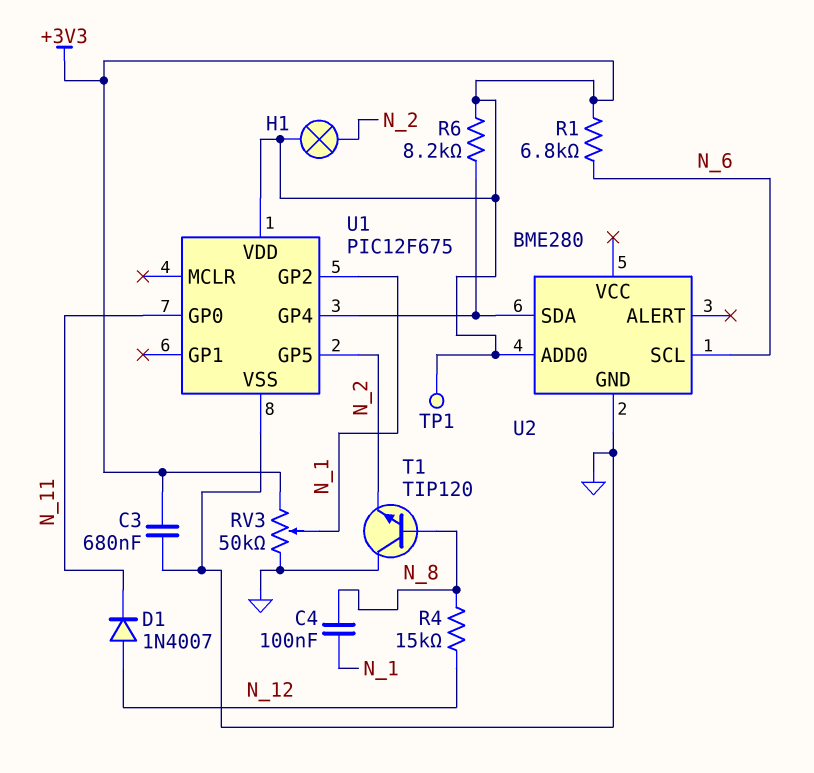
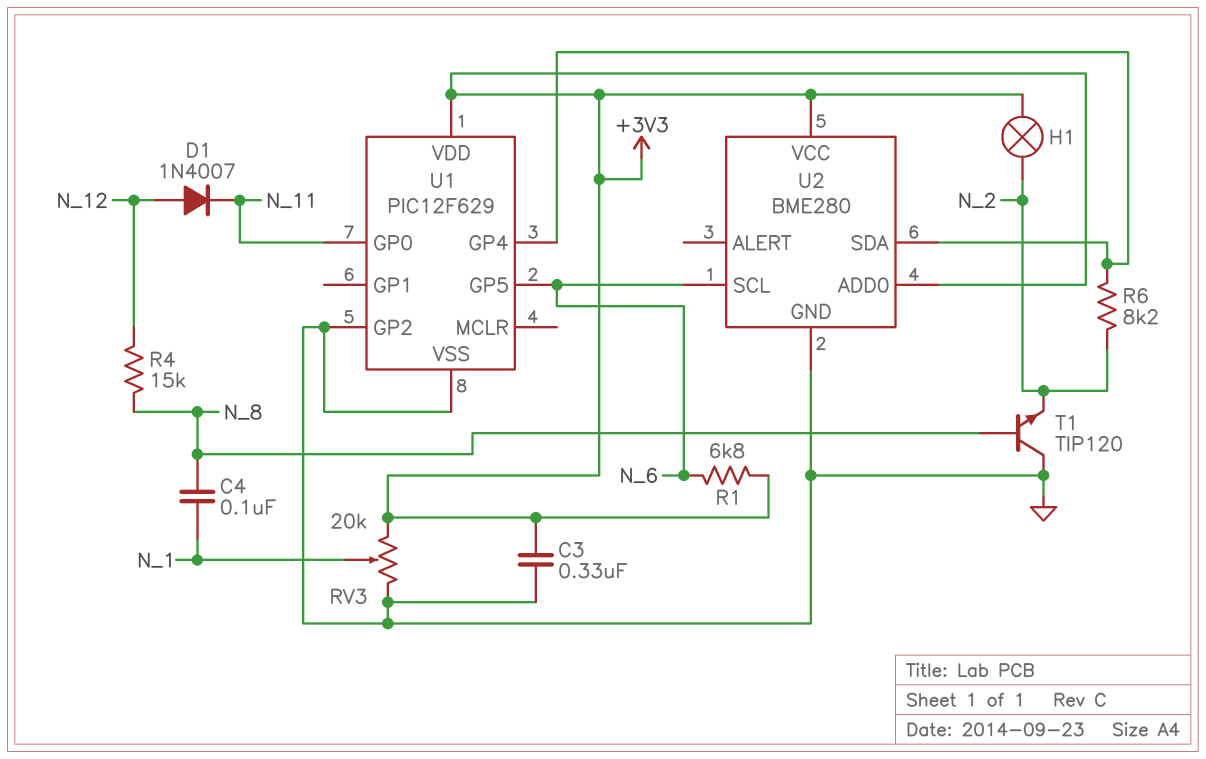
C3: 680nF (+3V3, GND) -> 330nF (+3V3, GND)
R6: 8.2k (+3V3, U1/GP4) -> 8.2k (N_2, U1/GP4)
RV3: 50k (+3V3, GND, wiper N_1) -> 20k (+3V3, GND, wiper N_1)
TP1: test point (+3V3) -> none
U1: PIC12F675 -> PIC12F629
U1 pin GP2: N_1 -> GND
U1 pin GP5: N_2 -> N_6
U2 pin VCC: none -> +3V3

